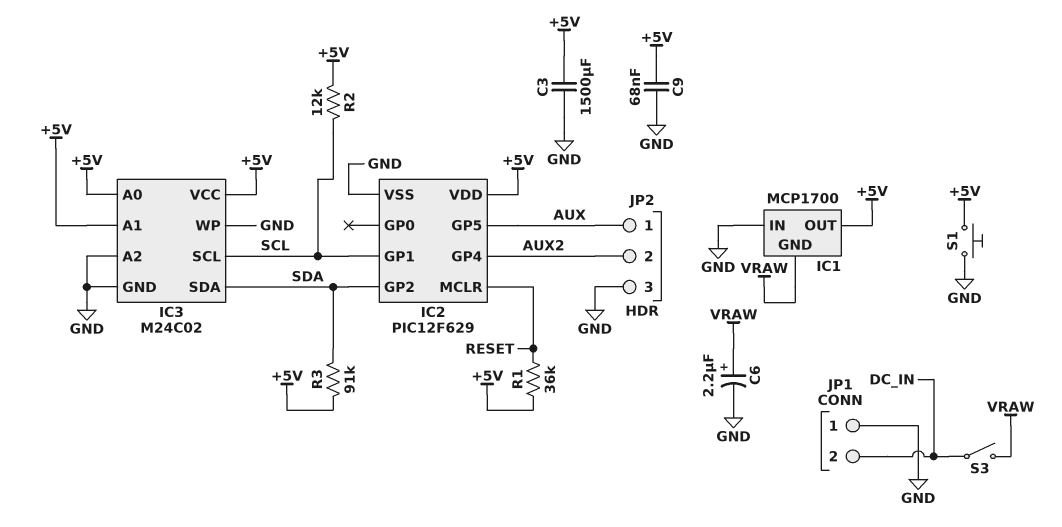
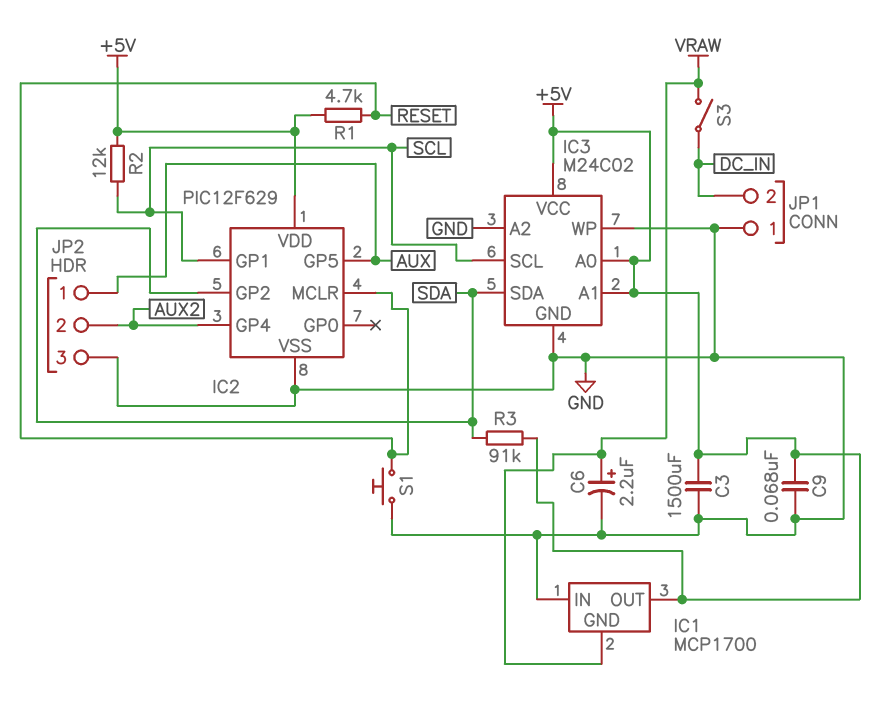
R1: 36k (+5V, RESET) -> 4.7k (+5V, RESET)
S1: button (+5V, GND) -> button (GND, RESET)

